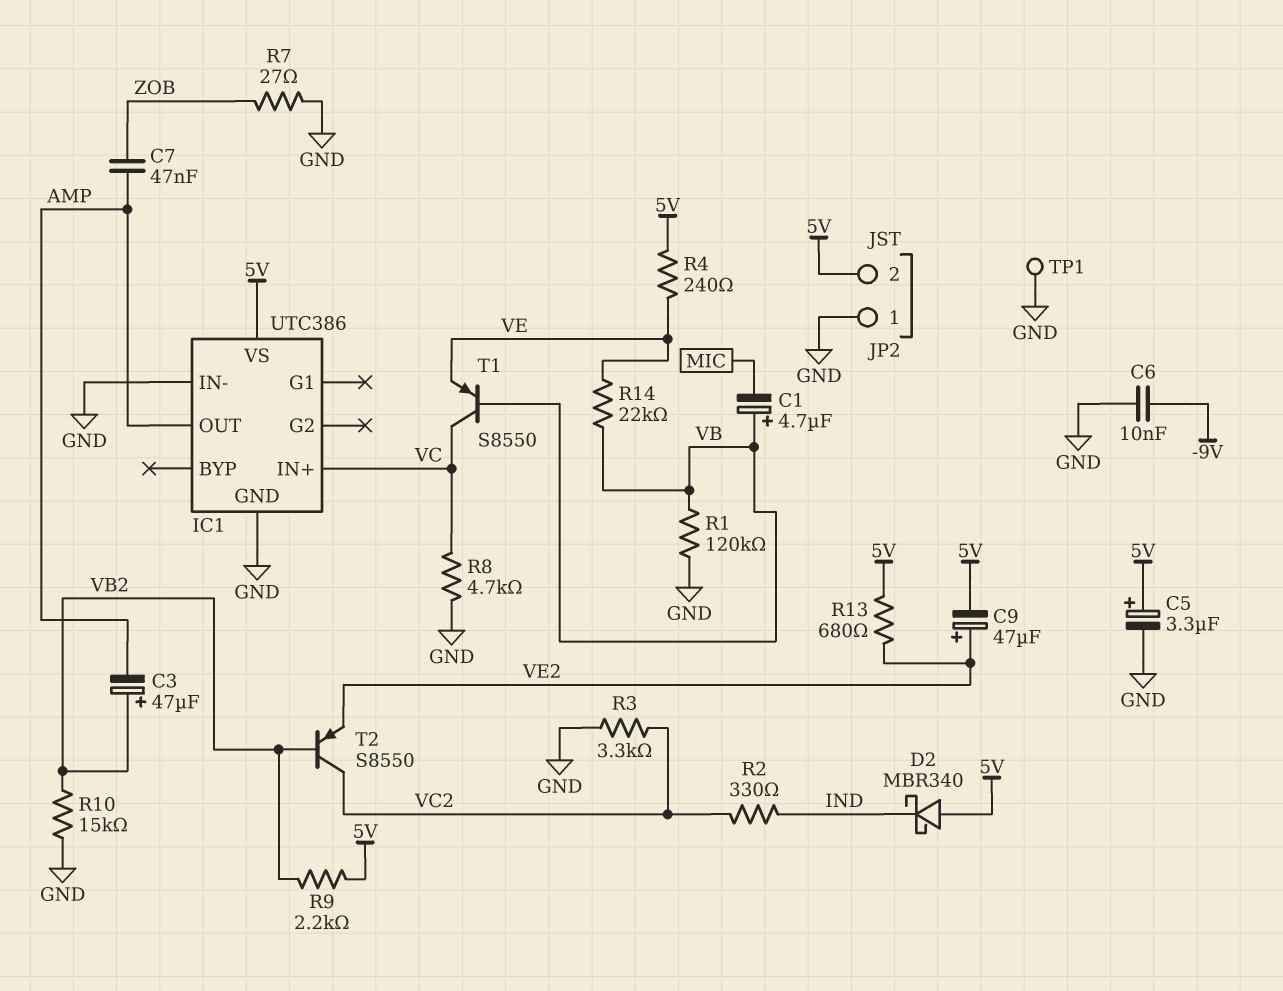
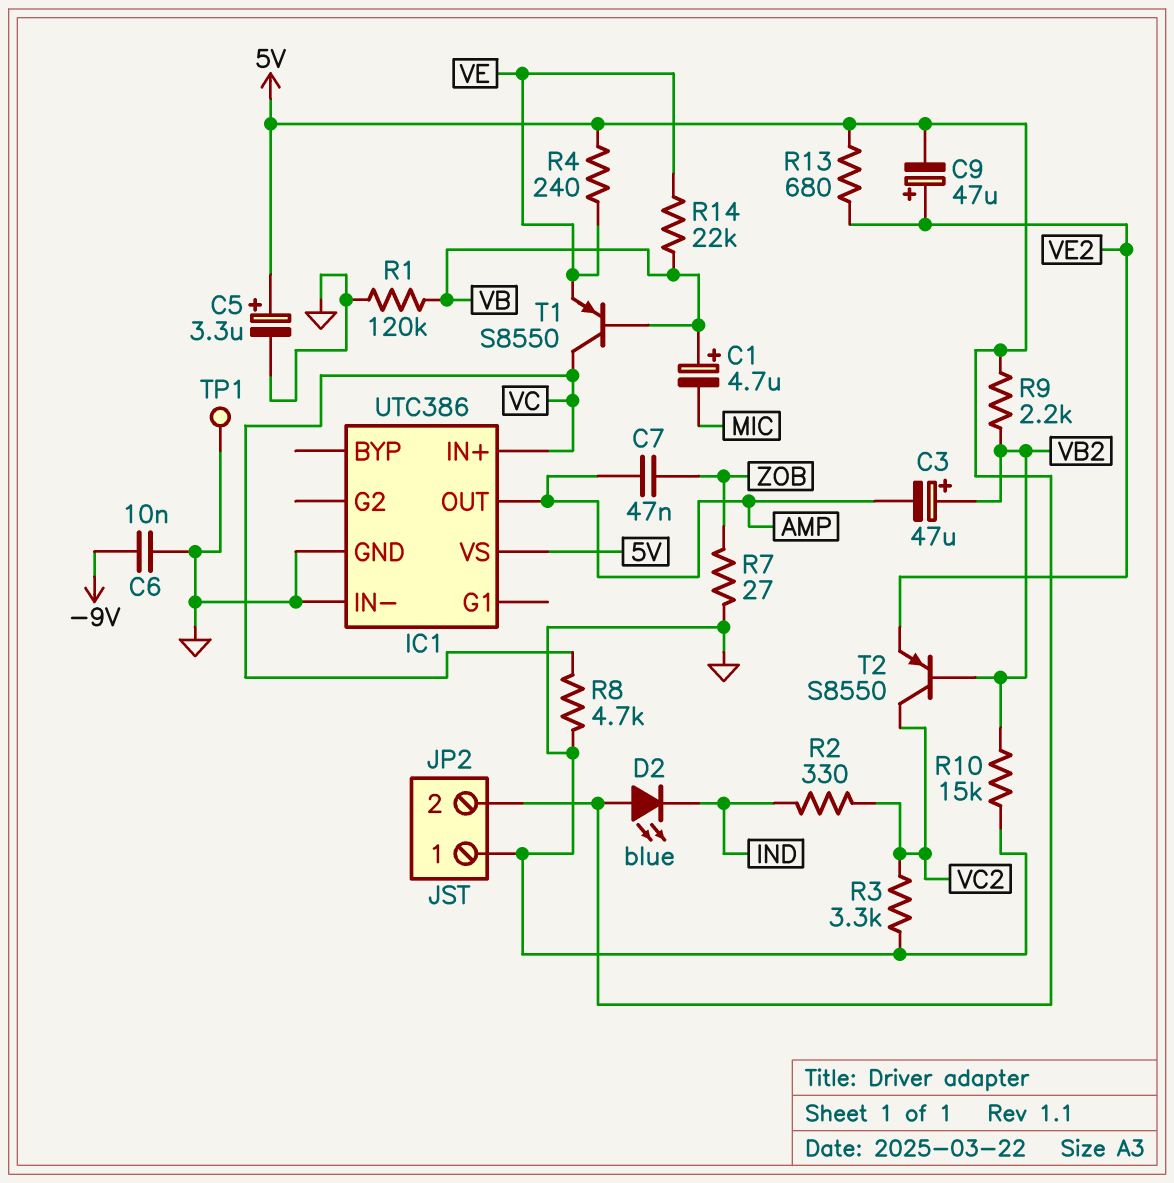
D2: schottky MBR340 (A 5V, K IND) -> LED blue (A 5V, K IND)

